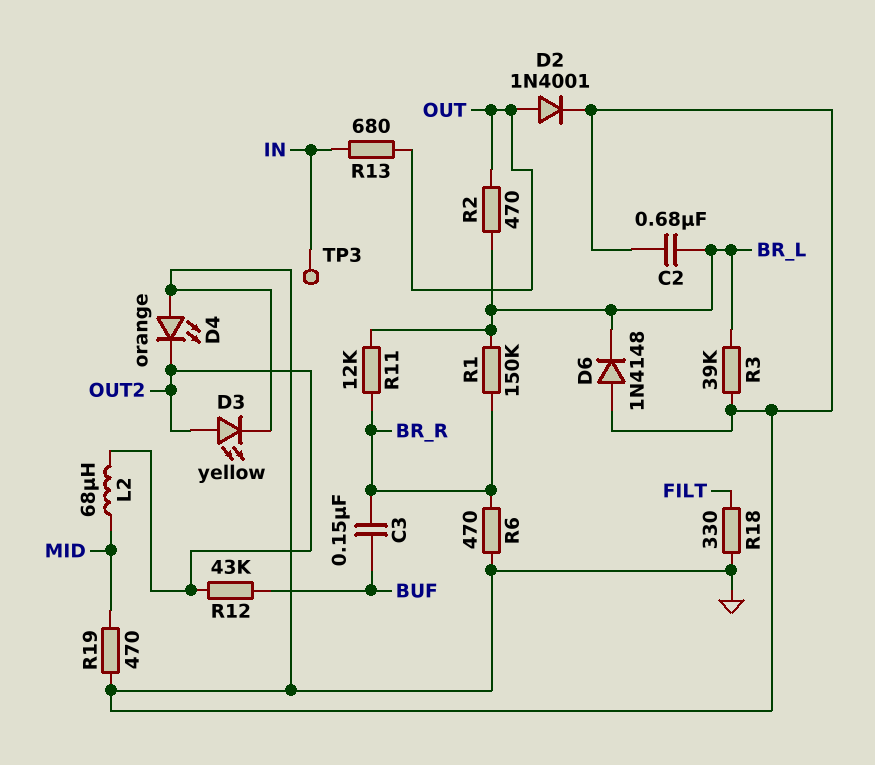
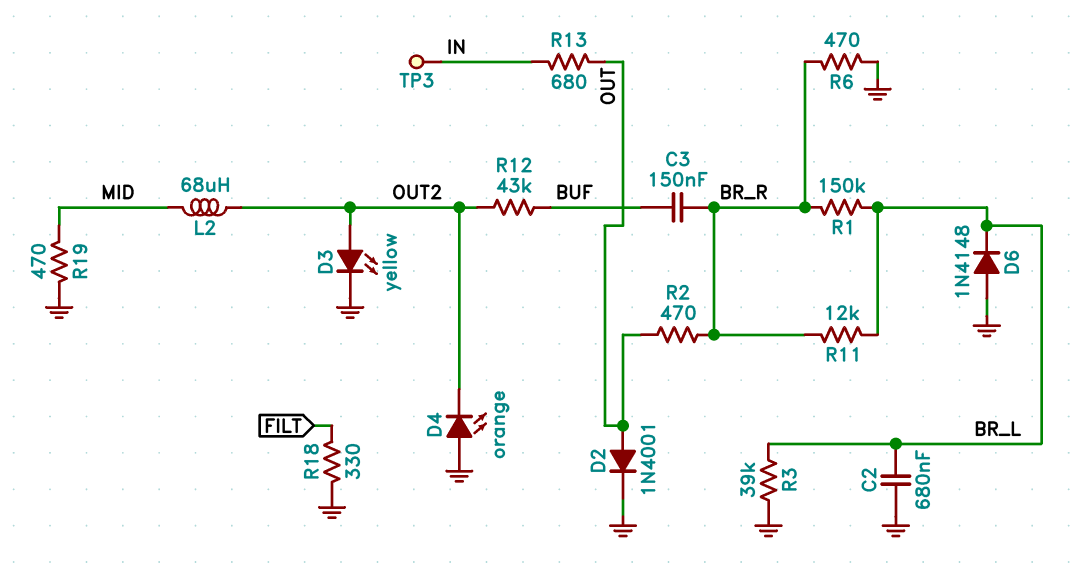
R2: 470 (BR_L, OUT) -> 470 (BR_R, OUT)

